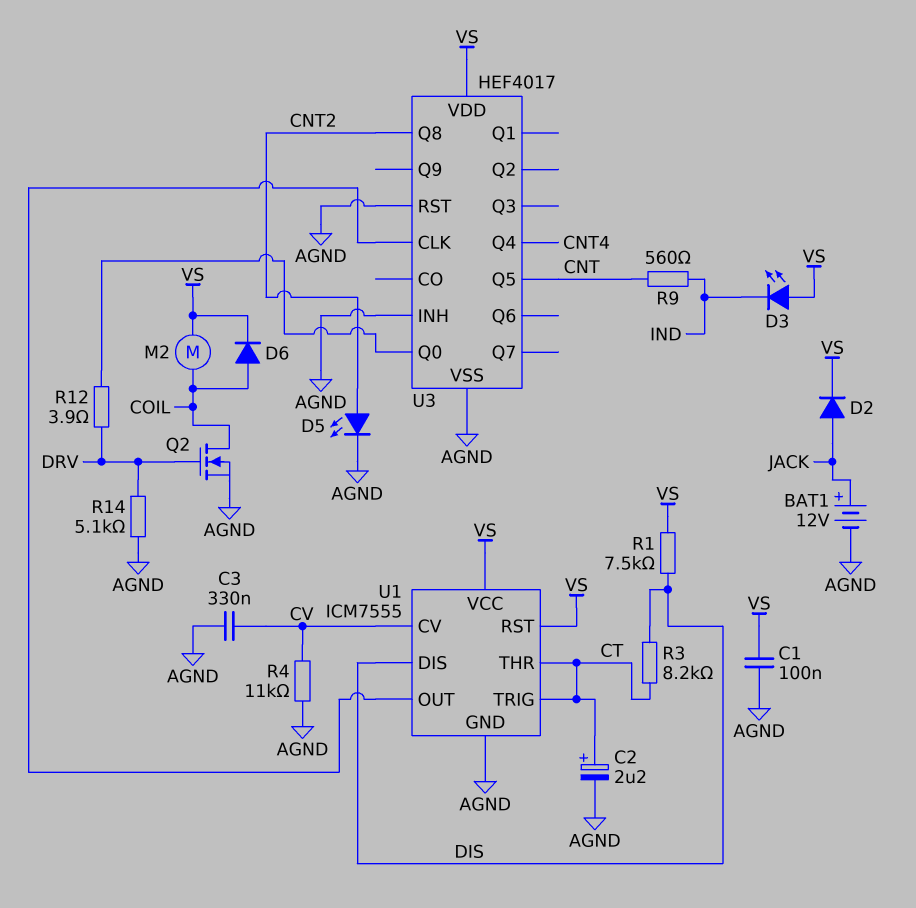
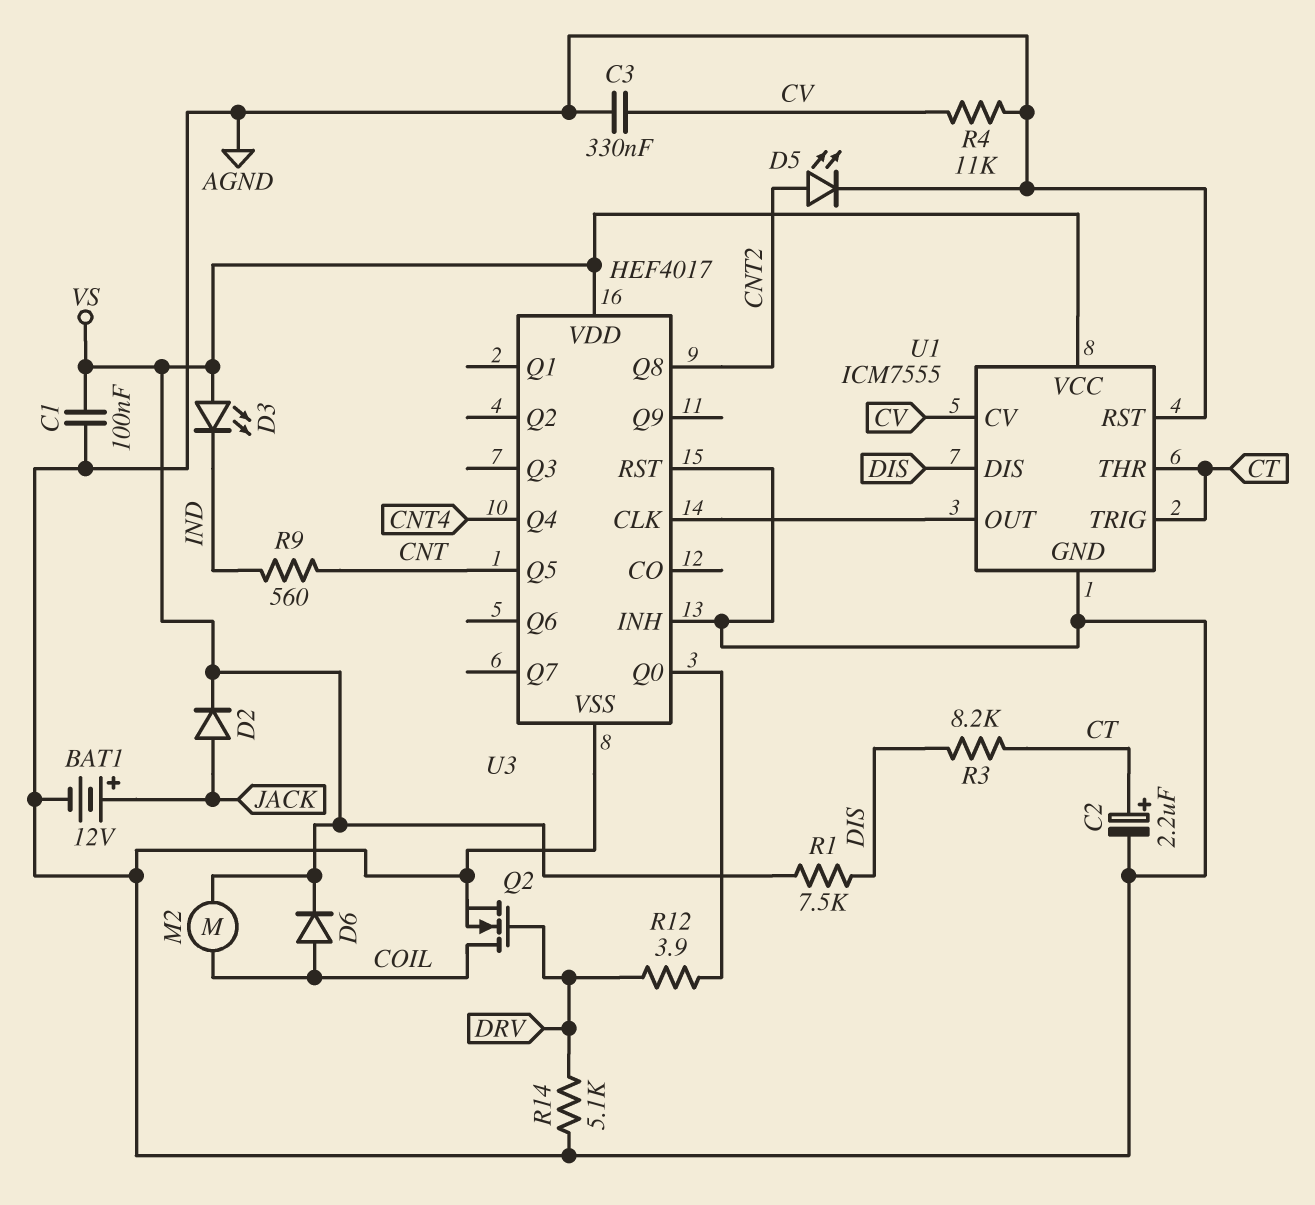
U1 pin RST: VS -> AGND

